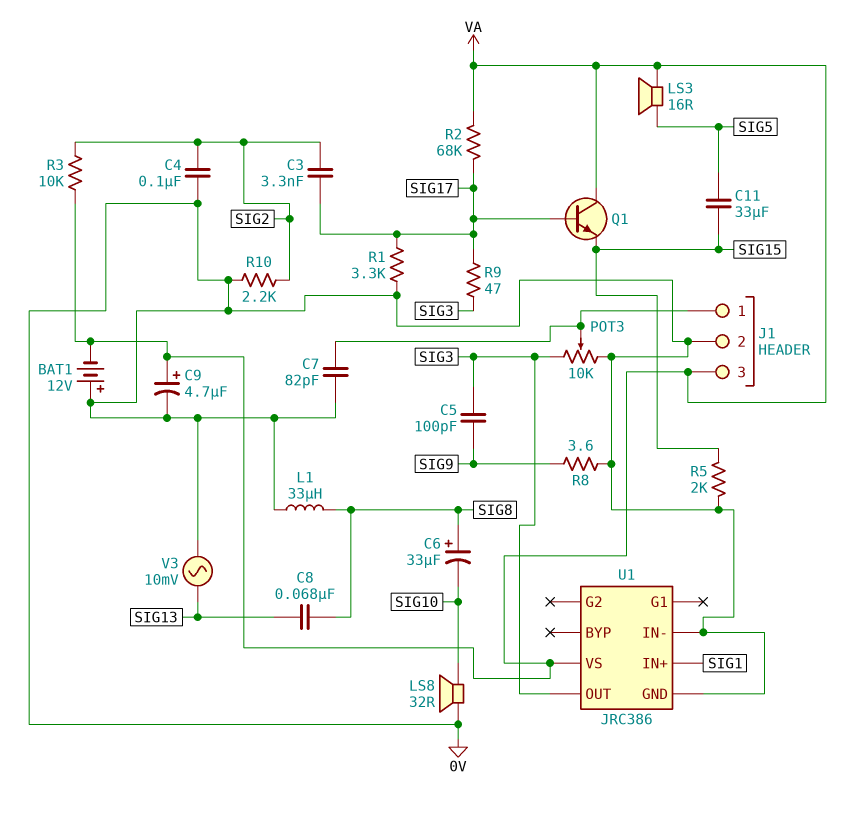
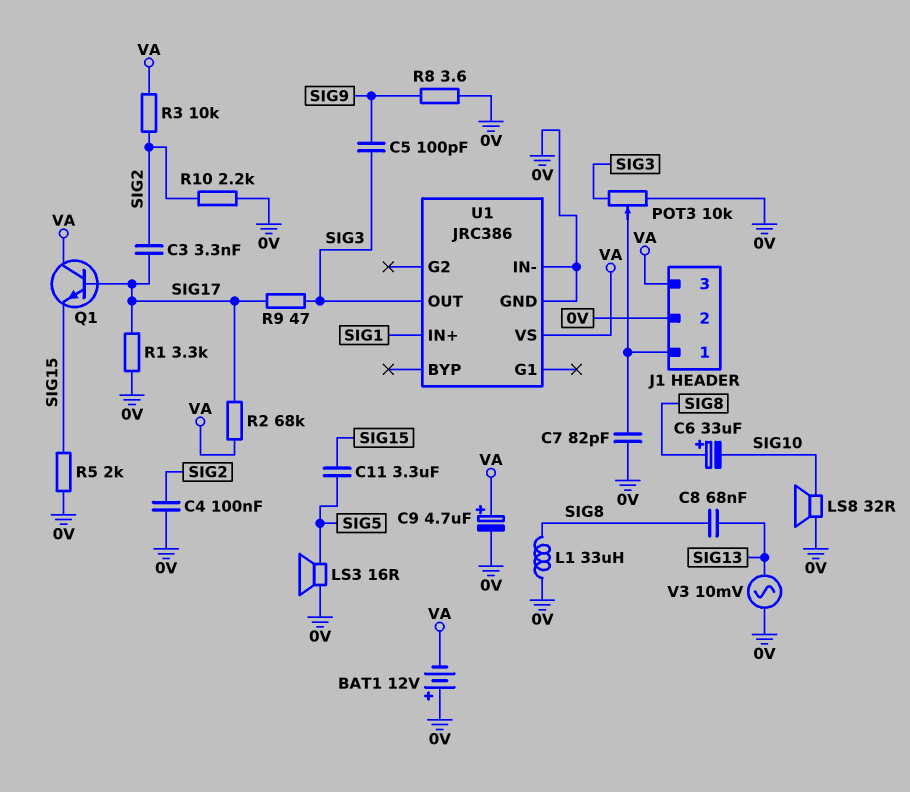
C11: 33uF (SIG5, SIG15) -> 3.3uF (SIG5, SIG15)
LS3: speaker 16R (SIG5, VA) -> speaker 16R (0V, SIG5)

